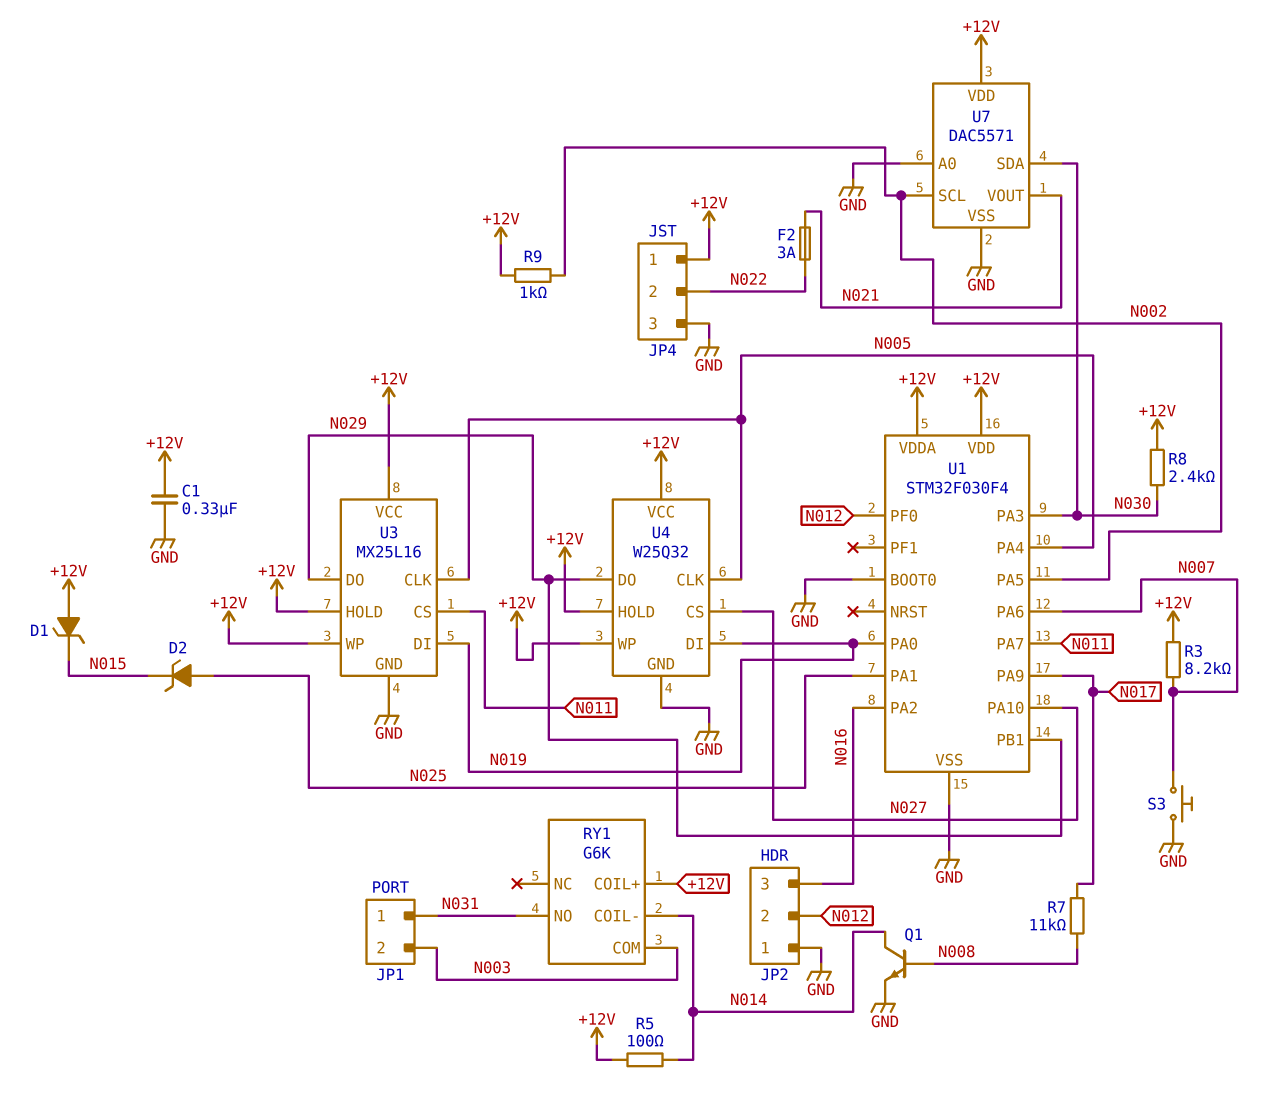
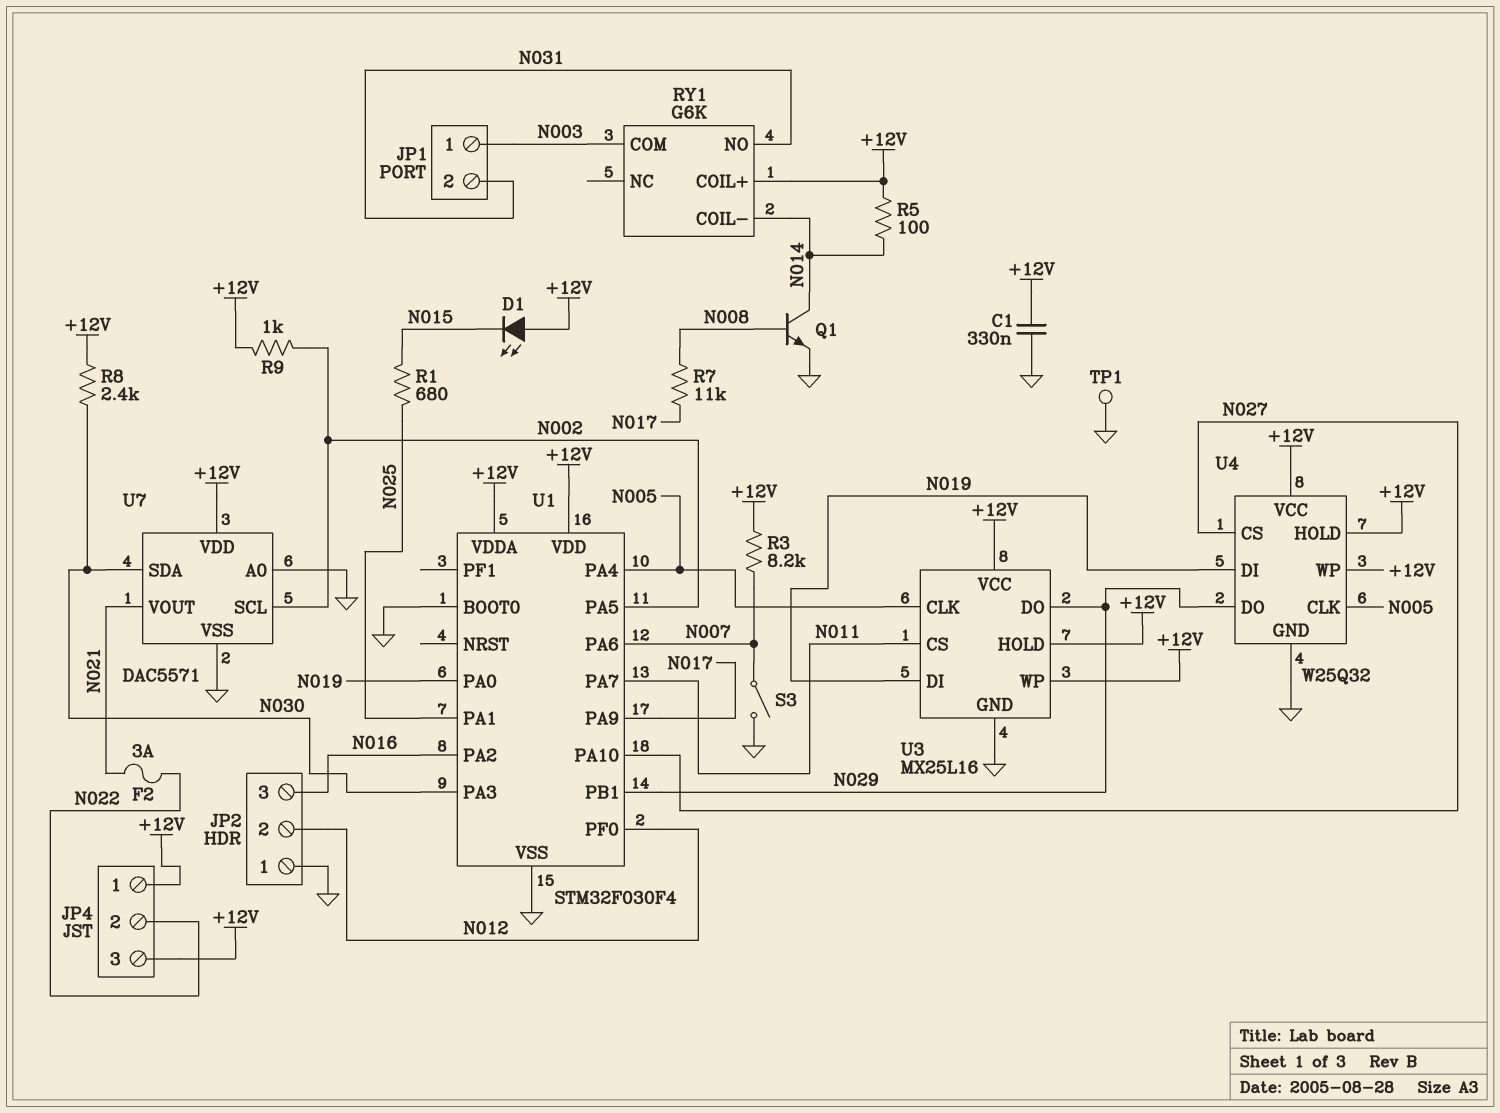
D1: zener (A +12V, K N015) -> LED (A +12V, K N015)
D2: zener (A N025, K N015) -> none
JP1 pin 1: N031 -> N003
JP1 pin 2: N003 -> N031
JP4 pin 3: GND -> +12V
R1: none -> 680 (N015, N025)
S3: button (GND, N007) -> switch (GND, N007)
TP1: none -> test point (GND)

